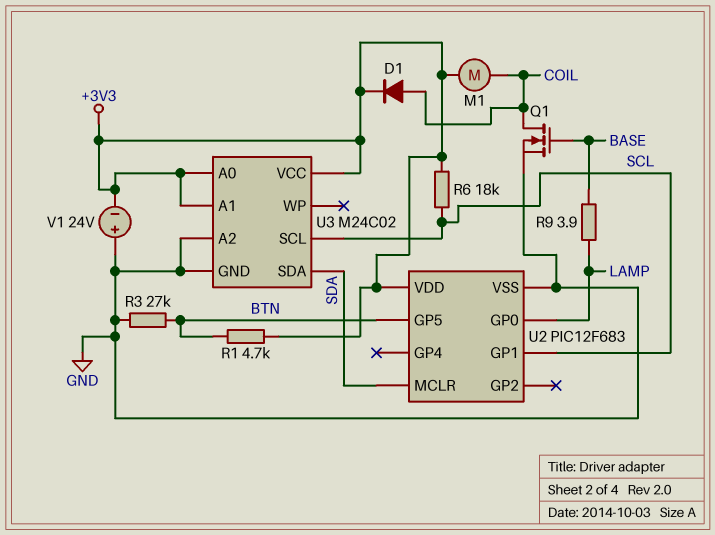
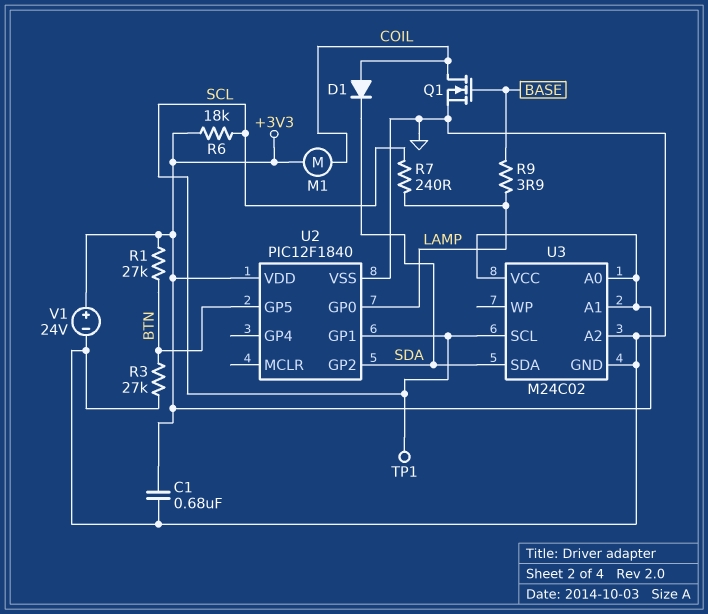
C1: none -> 680nF (+3V3, GND)
D1: diode (A COIL, K +3V3) -> diode (A COIL, K SDA)
R1: 4.7k (+3V3, BTN) -> 27k (+3V3, BTN)
R7: none -> 240 (LAMP, SCL)
TP1: none -> test point (SCL)
U2: PIC12F683 -> PIC12F1840
U2 pin GP2: none -> SDA
U2 pin MCLR: SDA -> none
V1: 24V (plus GND, minus +3V3) -> 24V (plus +3V3, minus GND)

